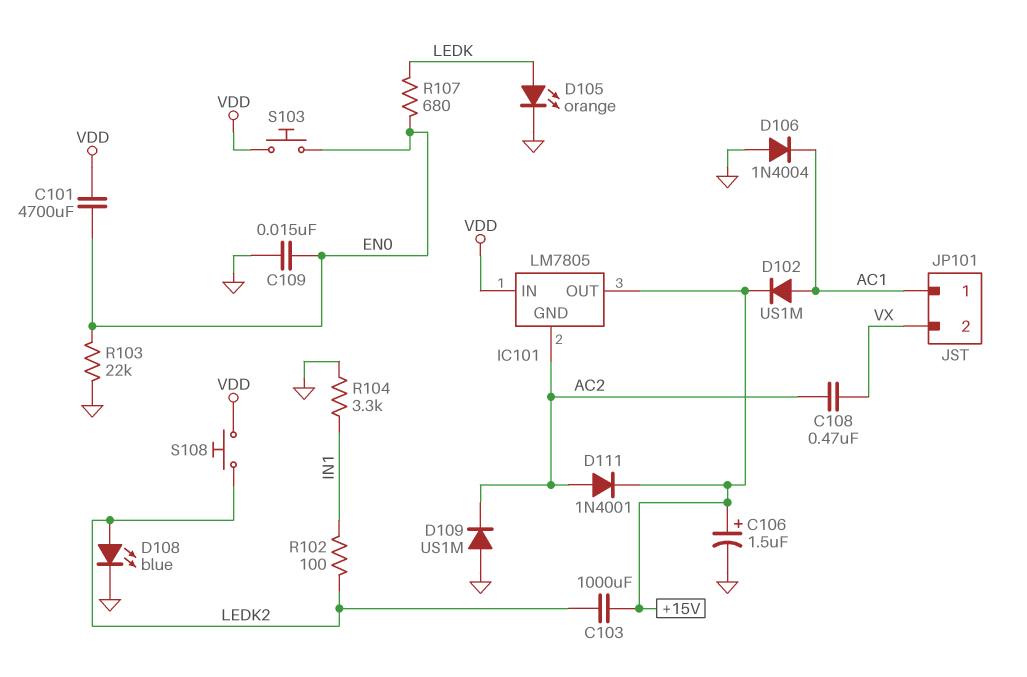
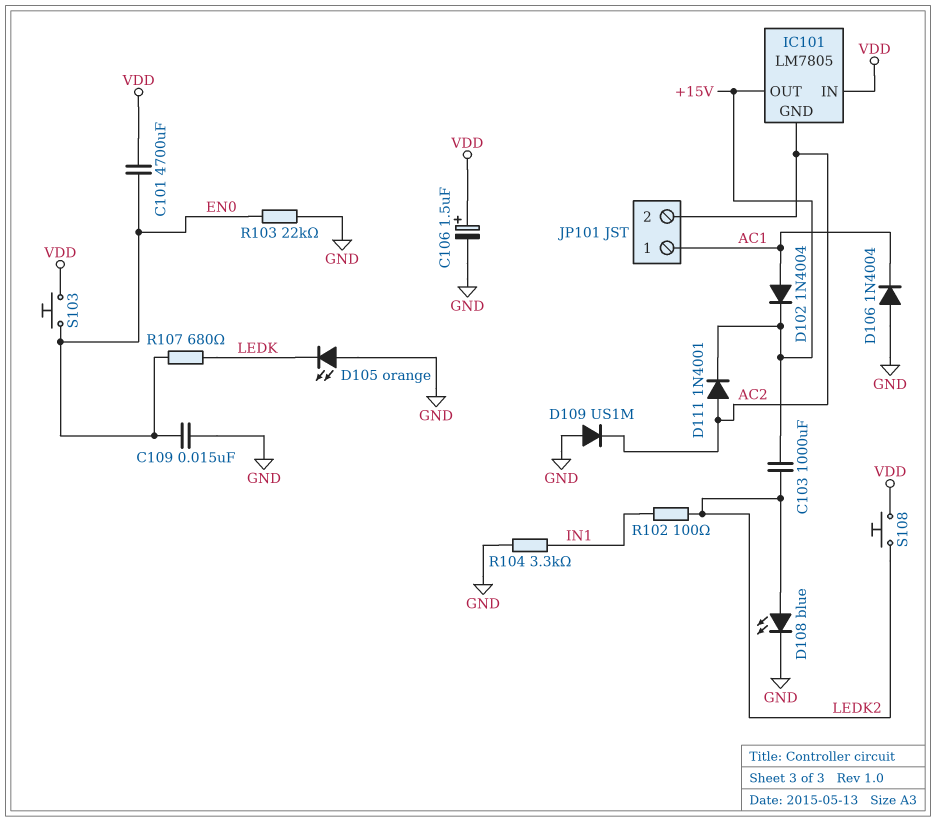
C106: 1.5uF (plus +15V, minus GND) -> 1.5uF (plus VDD, minus GND)
C108: 470nF (AC2, VX) -> none
D102: diode US1M (A AC1, K +15V) -> diode 1N4004 (A AC1, K +15V)
D105: LED orange (A LEDK, K GND) -> LED orange (A GND, K LEDK)
JP101 pin 2: VX -> AC2

